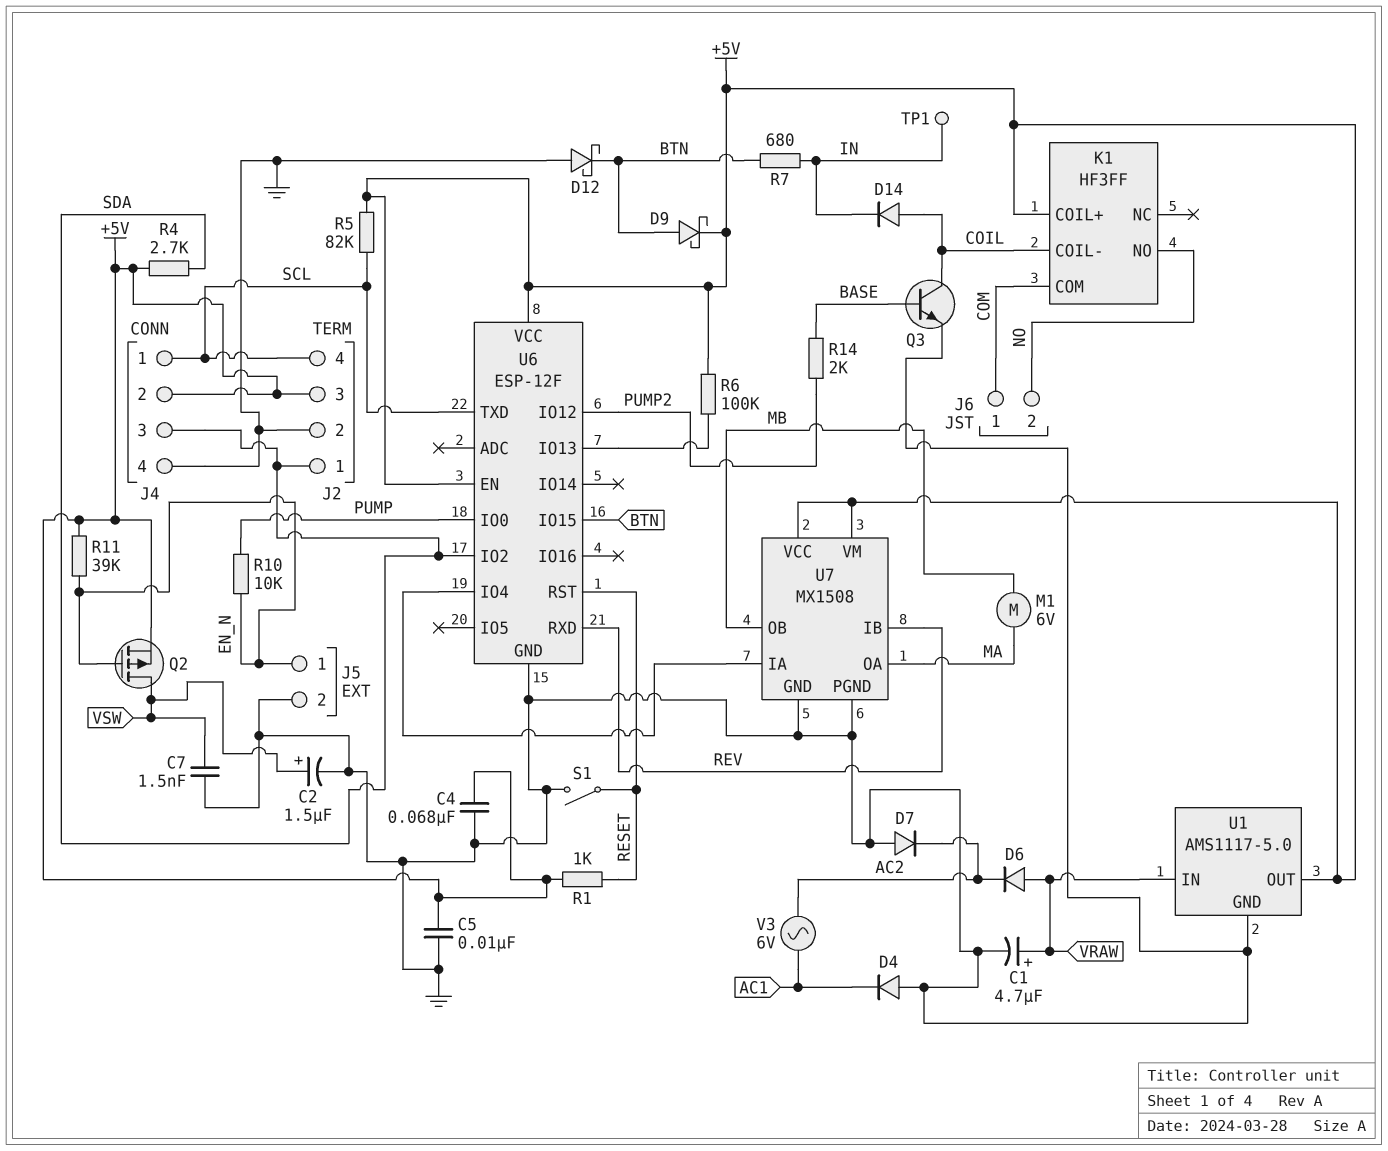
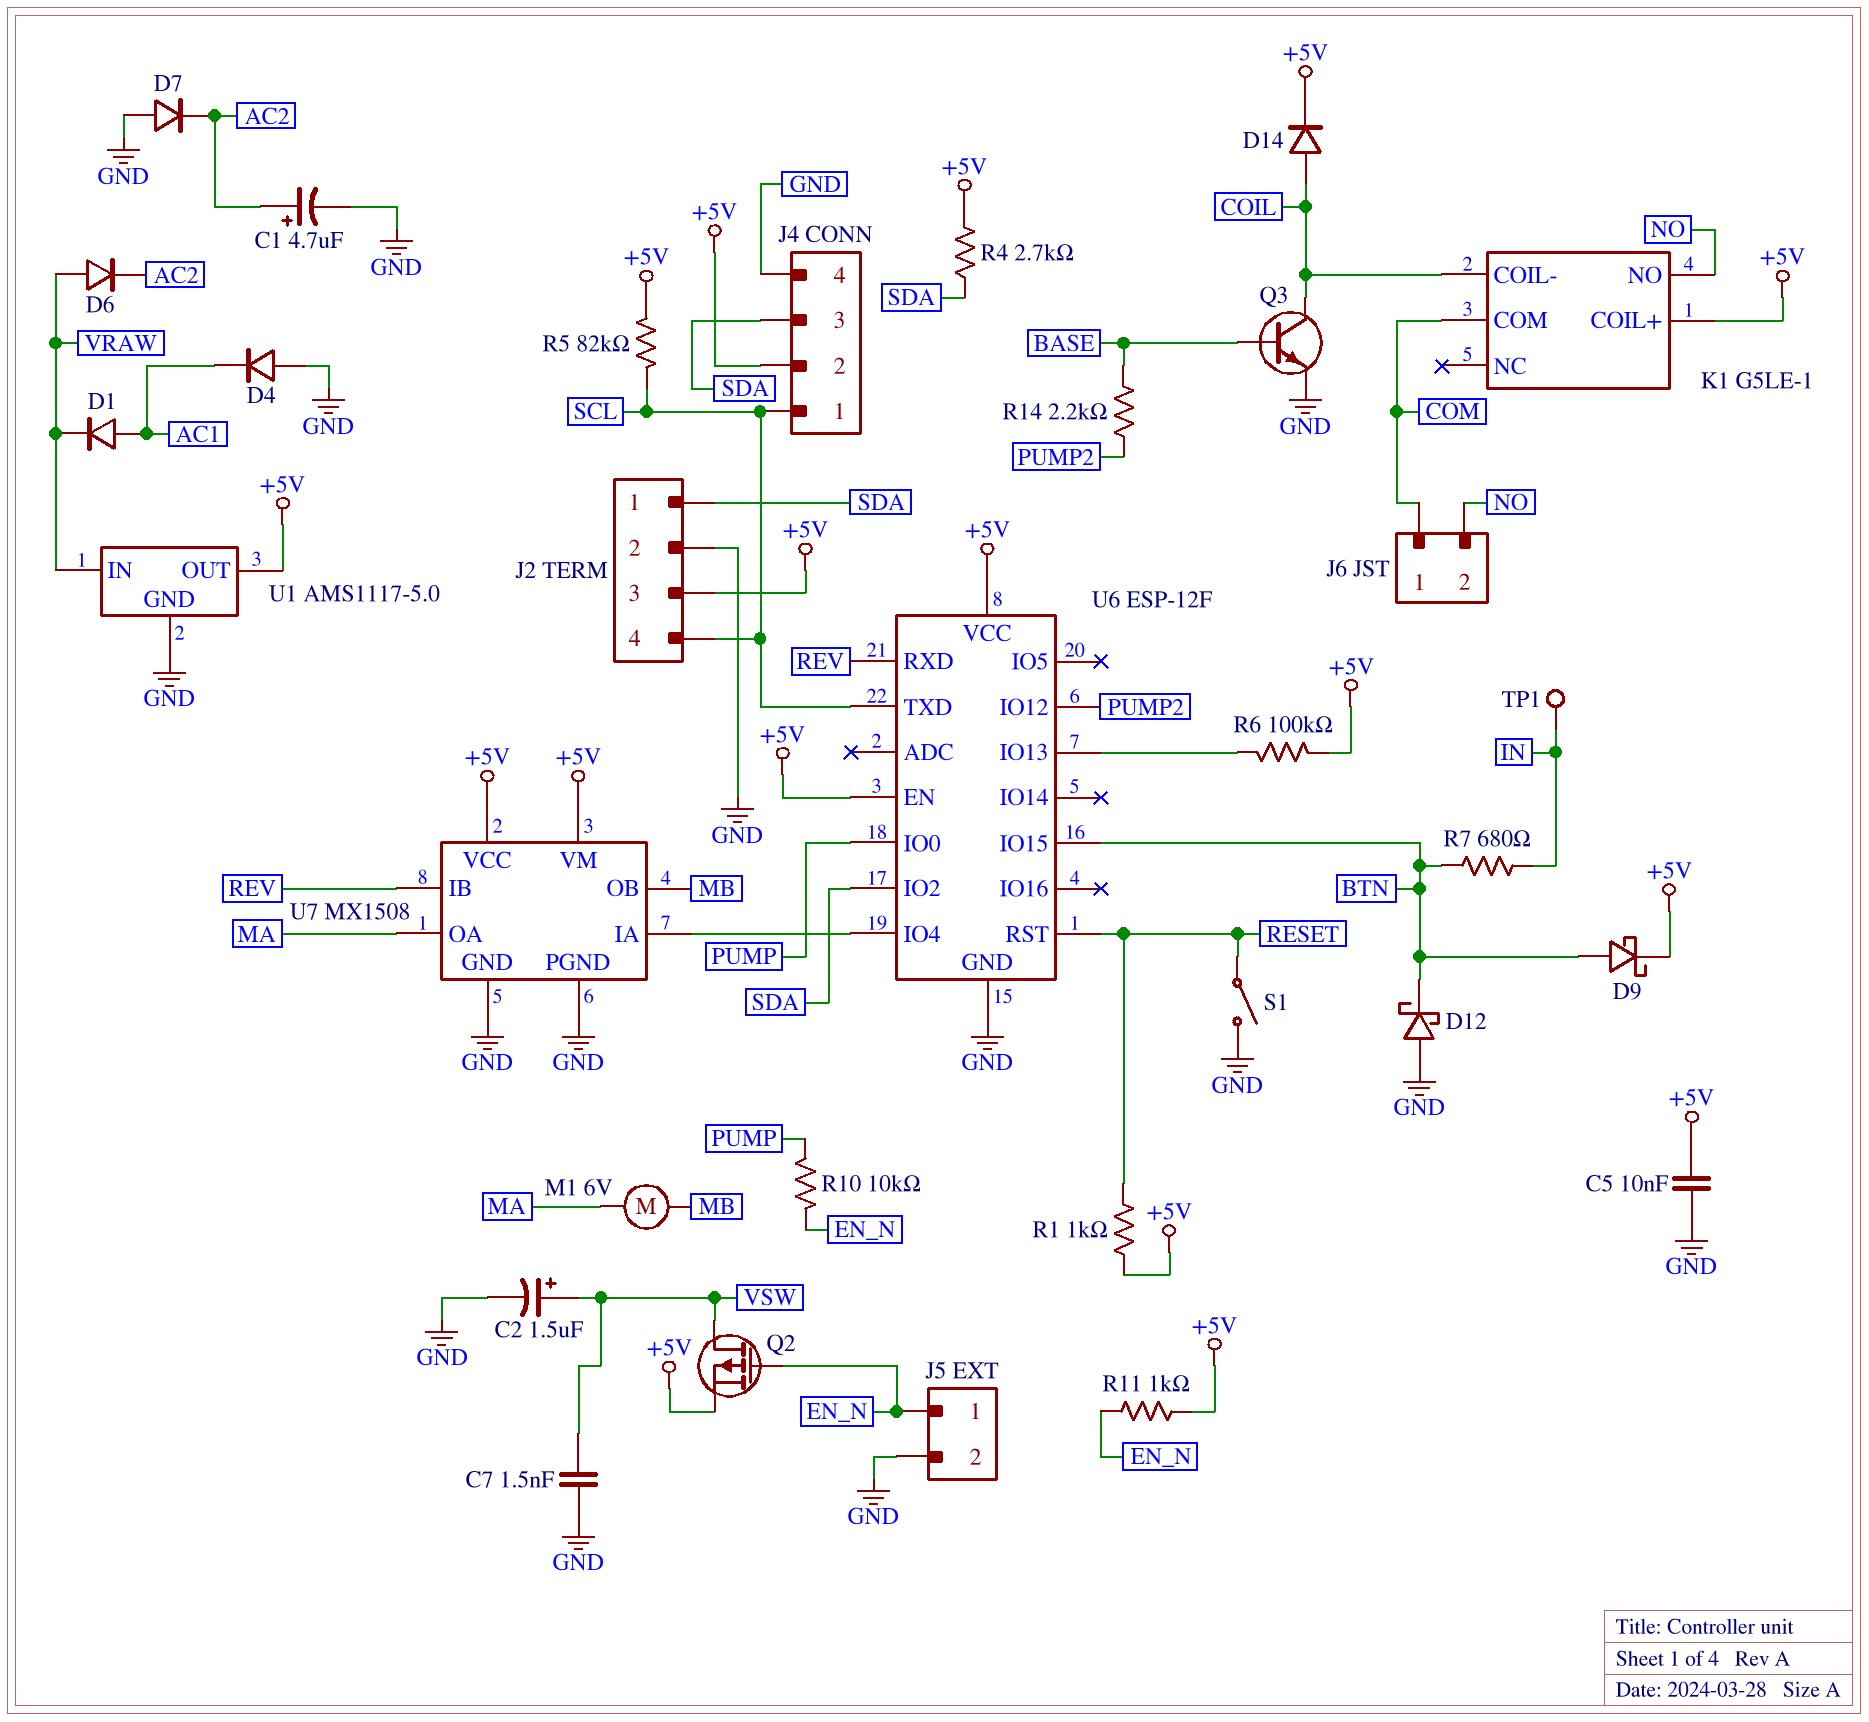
C1: 4.7uF (plus VRAW, minus GND) -> 4.7uF (plus AC2, minus GND)
C4: 68nF (+5V, GND) -> none
D1: none -> diode (A AC1, K VRAW)
D14: diode (A COIL, K IN) -> diode (A COIL, K +5V)
K1: HF3FF -> G5LE-1
R11: 39k (+5V, EN_N) -> 1k (+5V, EN_N)
R14: 2k (BASE, PUMP2) -> 2.2k (BASE, PUMP2)
V3: AC 6V (AC1, AC2) -> none

